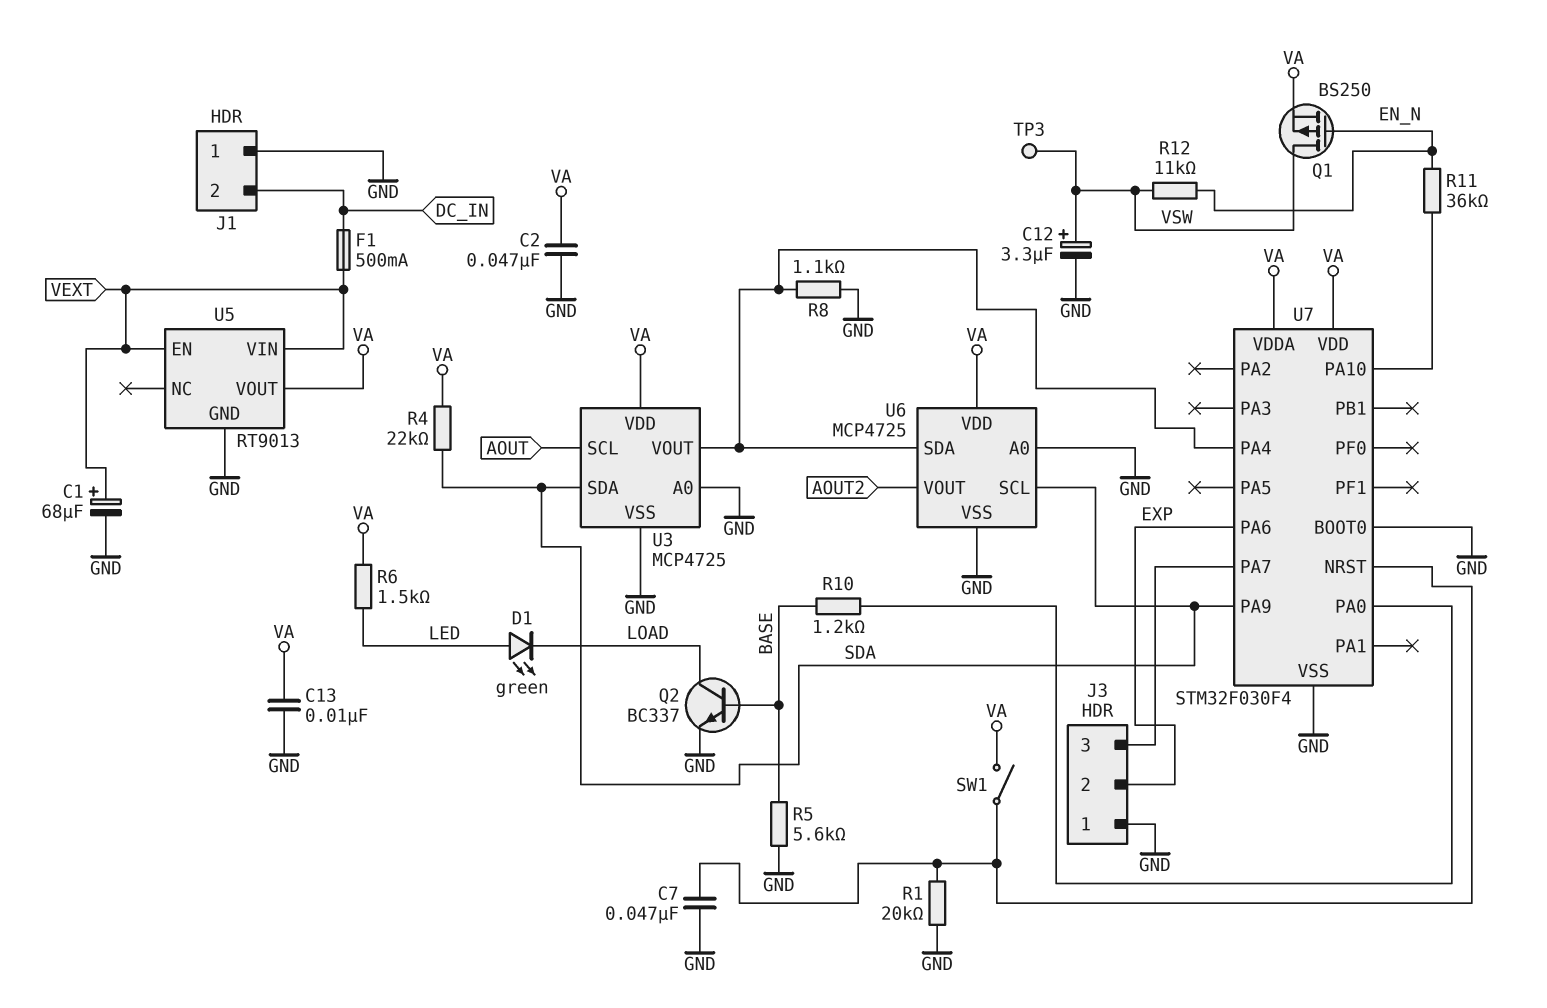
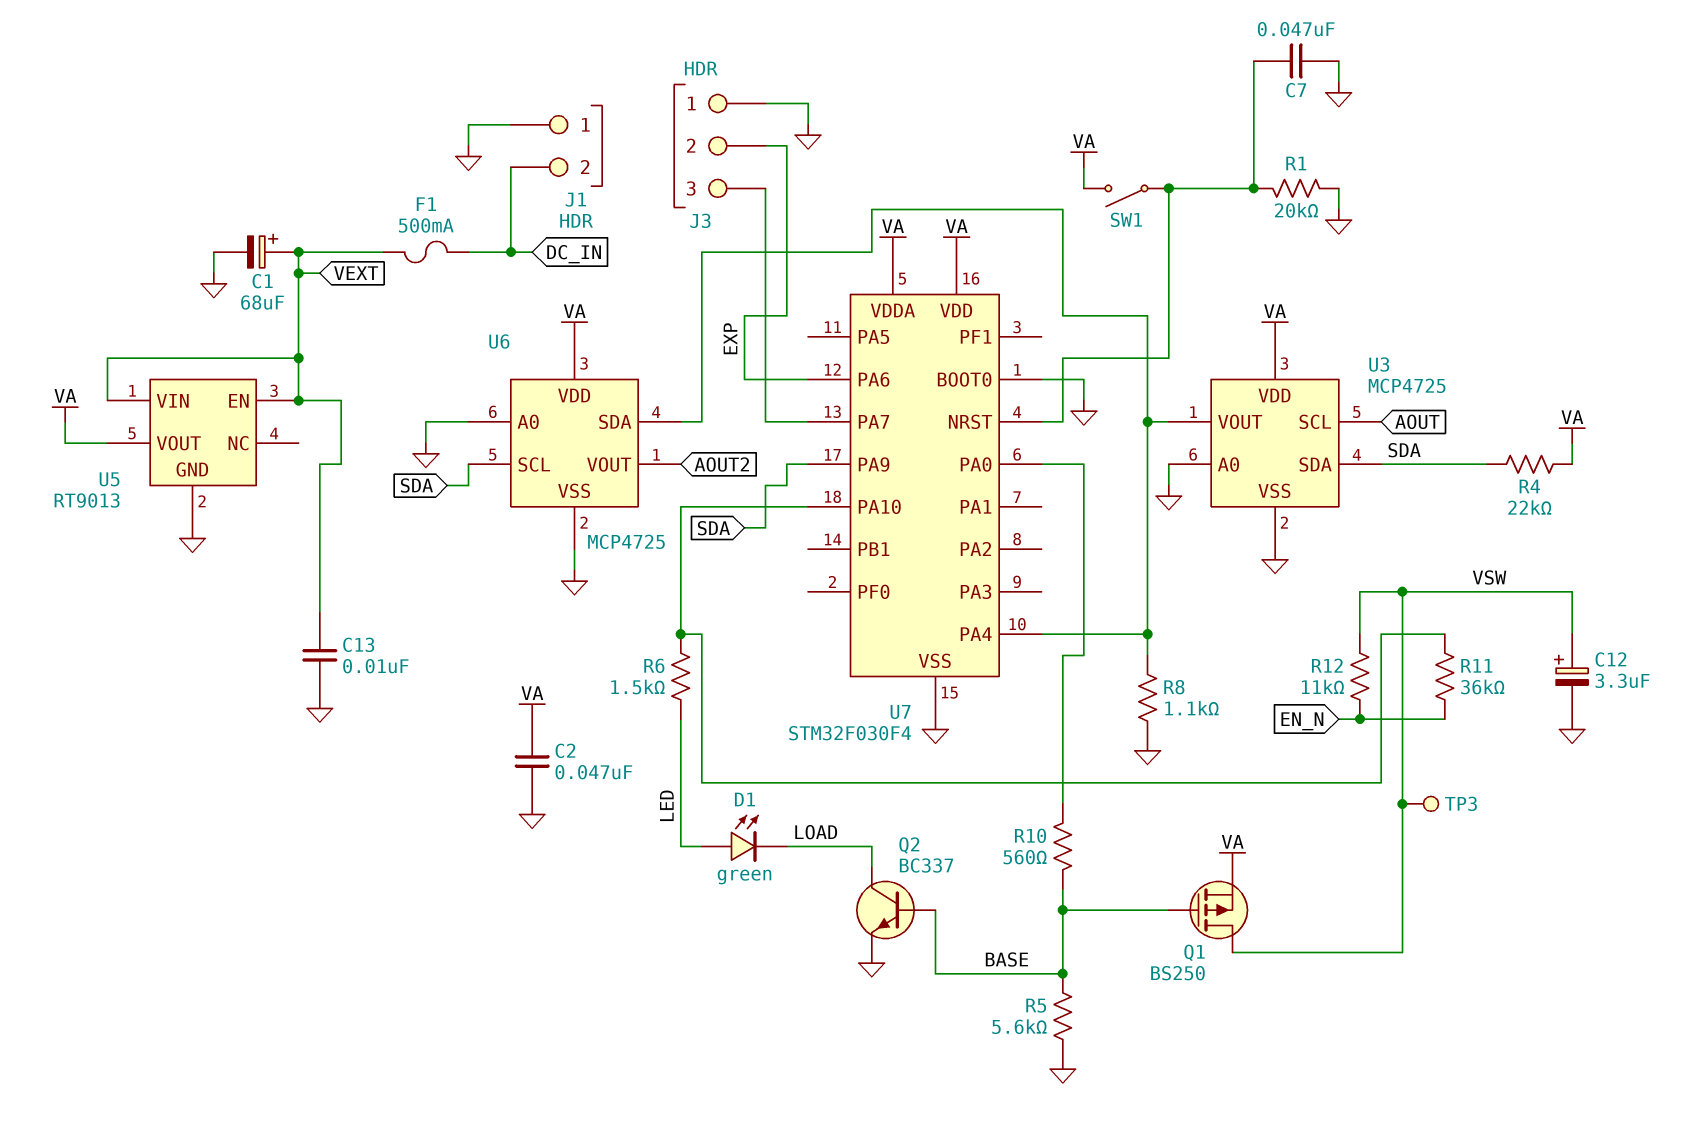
C13: 10nF (GND, VA) -> 10nF (GND, VEXT)
Q1: PMOS BS250 (G EN_N, D VSW, S VA) -> PMOS BS250 (G BASE, D VSW, S VA)
R6: 1.5k (LED, VA) -> 1.5k (LED, U7/PA10)
R10: 1.2k (BASE, U7/PA0) -> 560 (BASE, U7/PA0)

